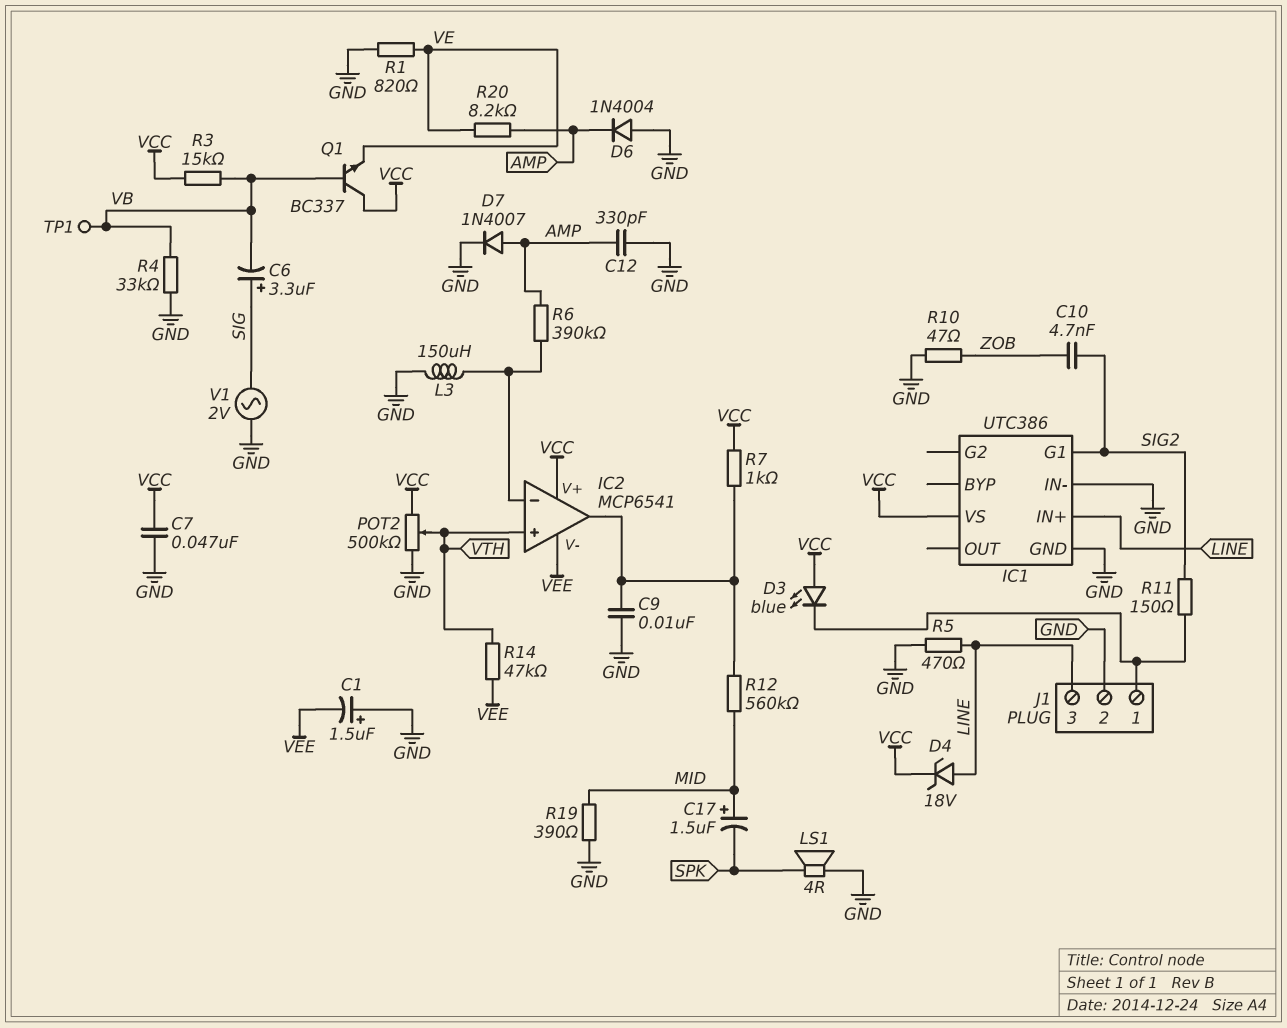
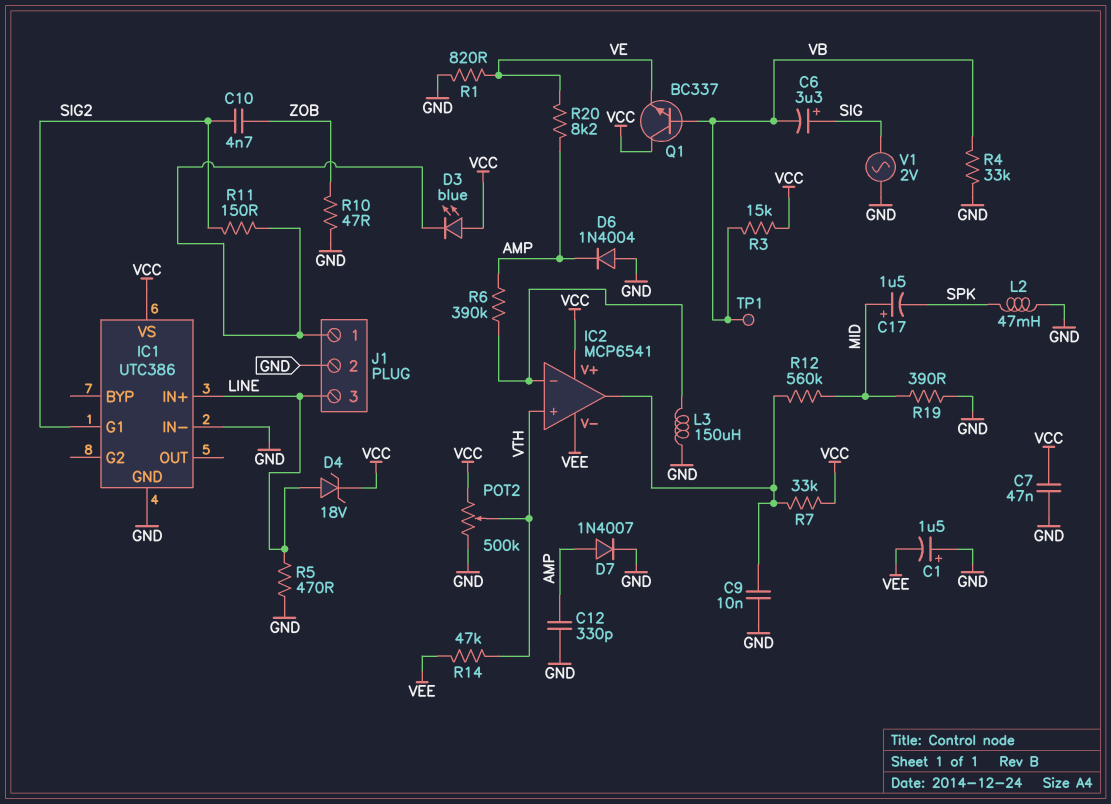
L2: none -> 47mH (GND, SPK)
LS1: speaker 4R (GND, SPK) -> none
R7: 1k (IC2/out, VCC) -> 33k (IC2/out, VCC)

